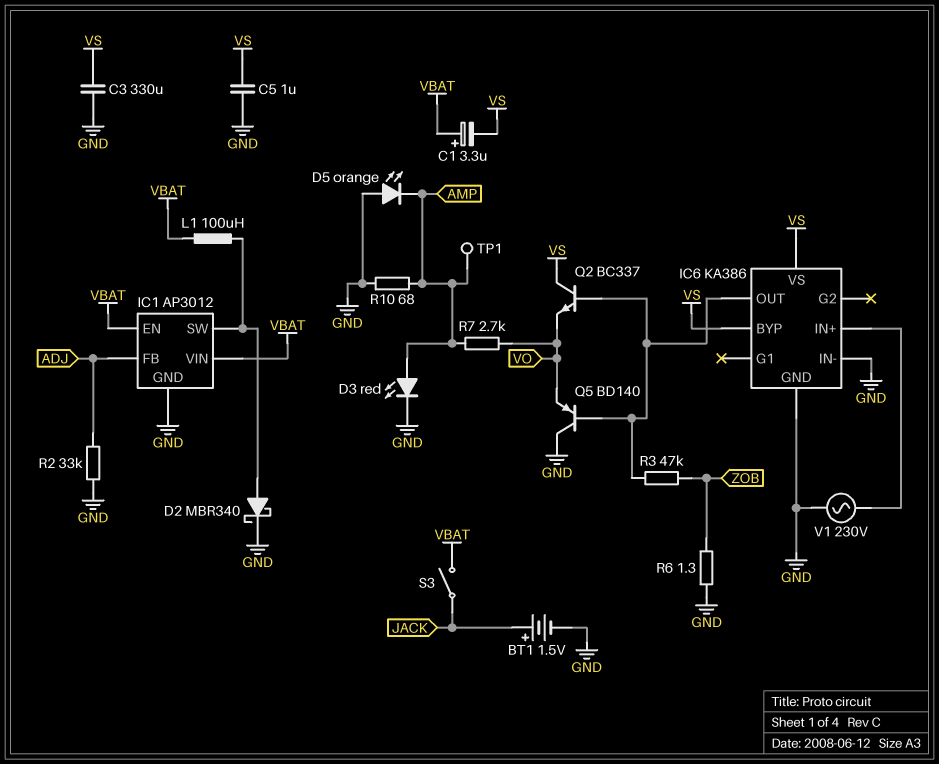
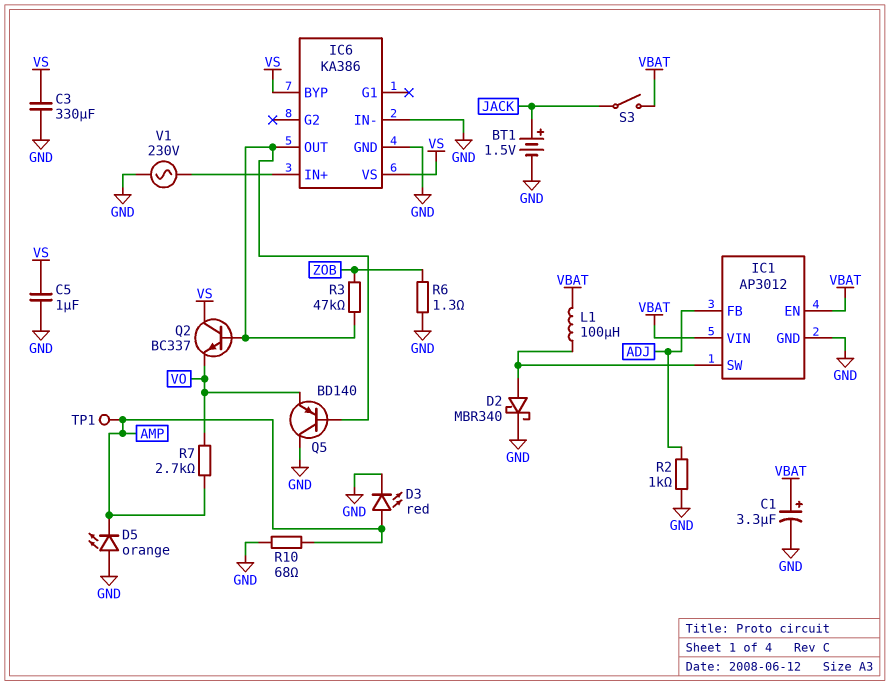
C1: 3.3uF (plus VBAT, minus VS) -> 3.3uF (plus VBAT, minus GND)
R2: 33k (ADJ, GND) -> 1k (ADJ, GND)

